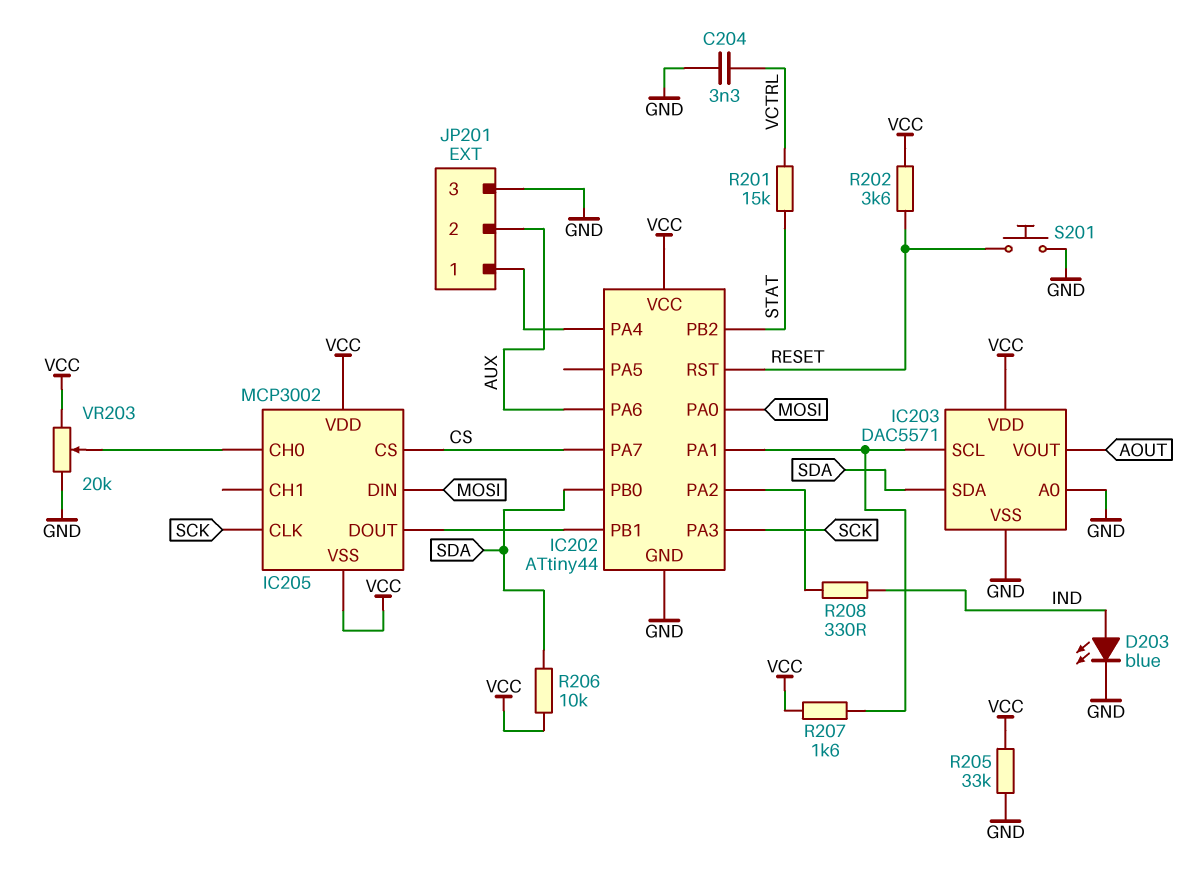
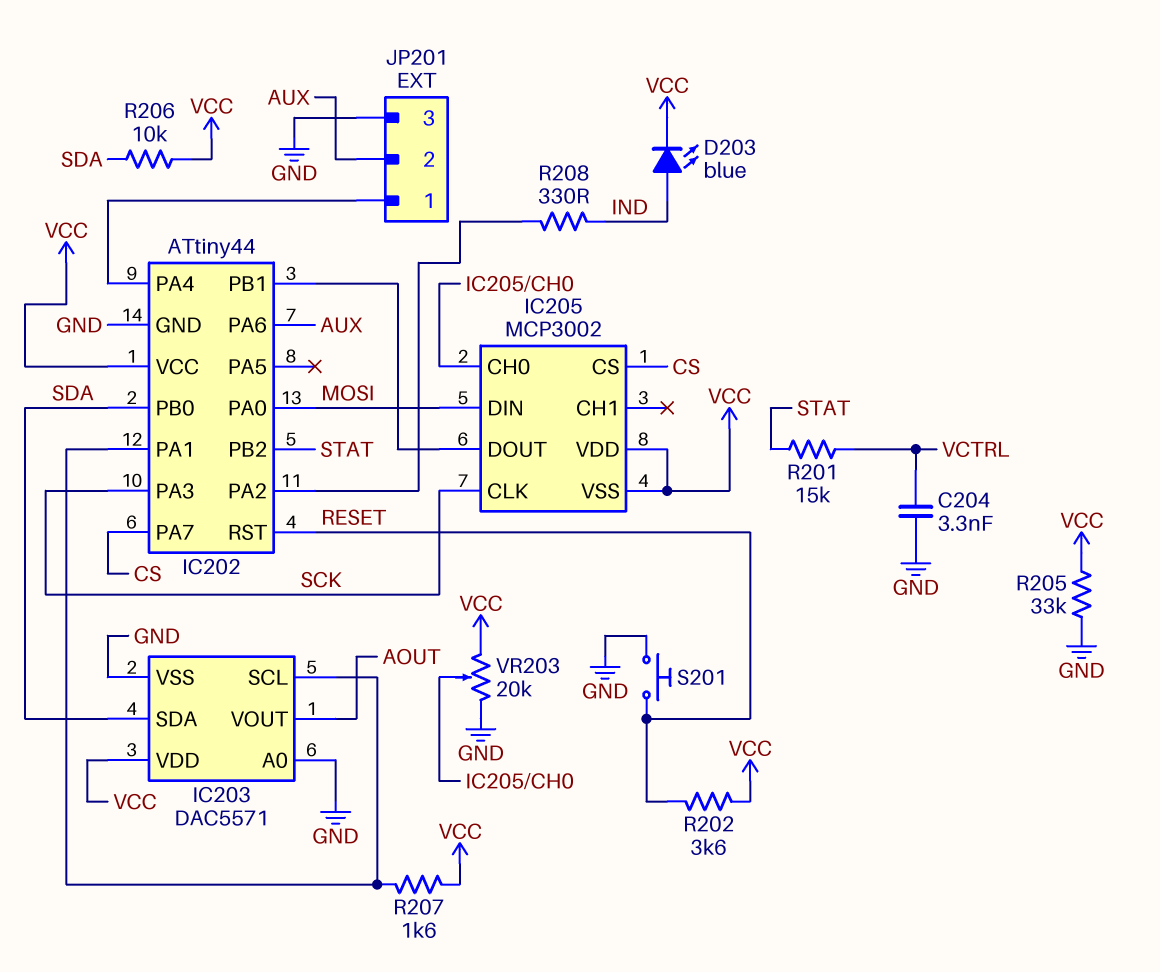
D203: LED blue (A IND, K GND) -> LED blue (A IND, K VCC)

